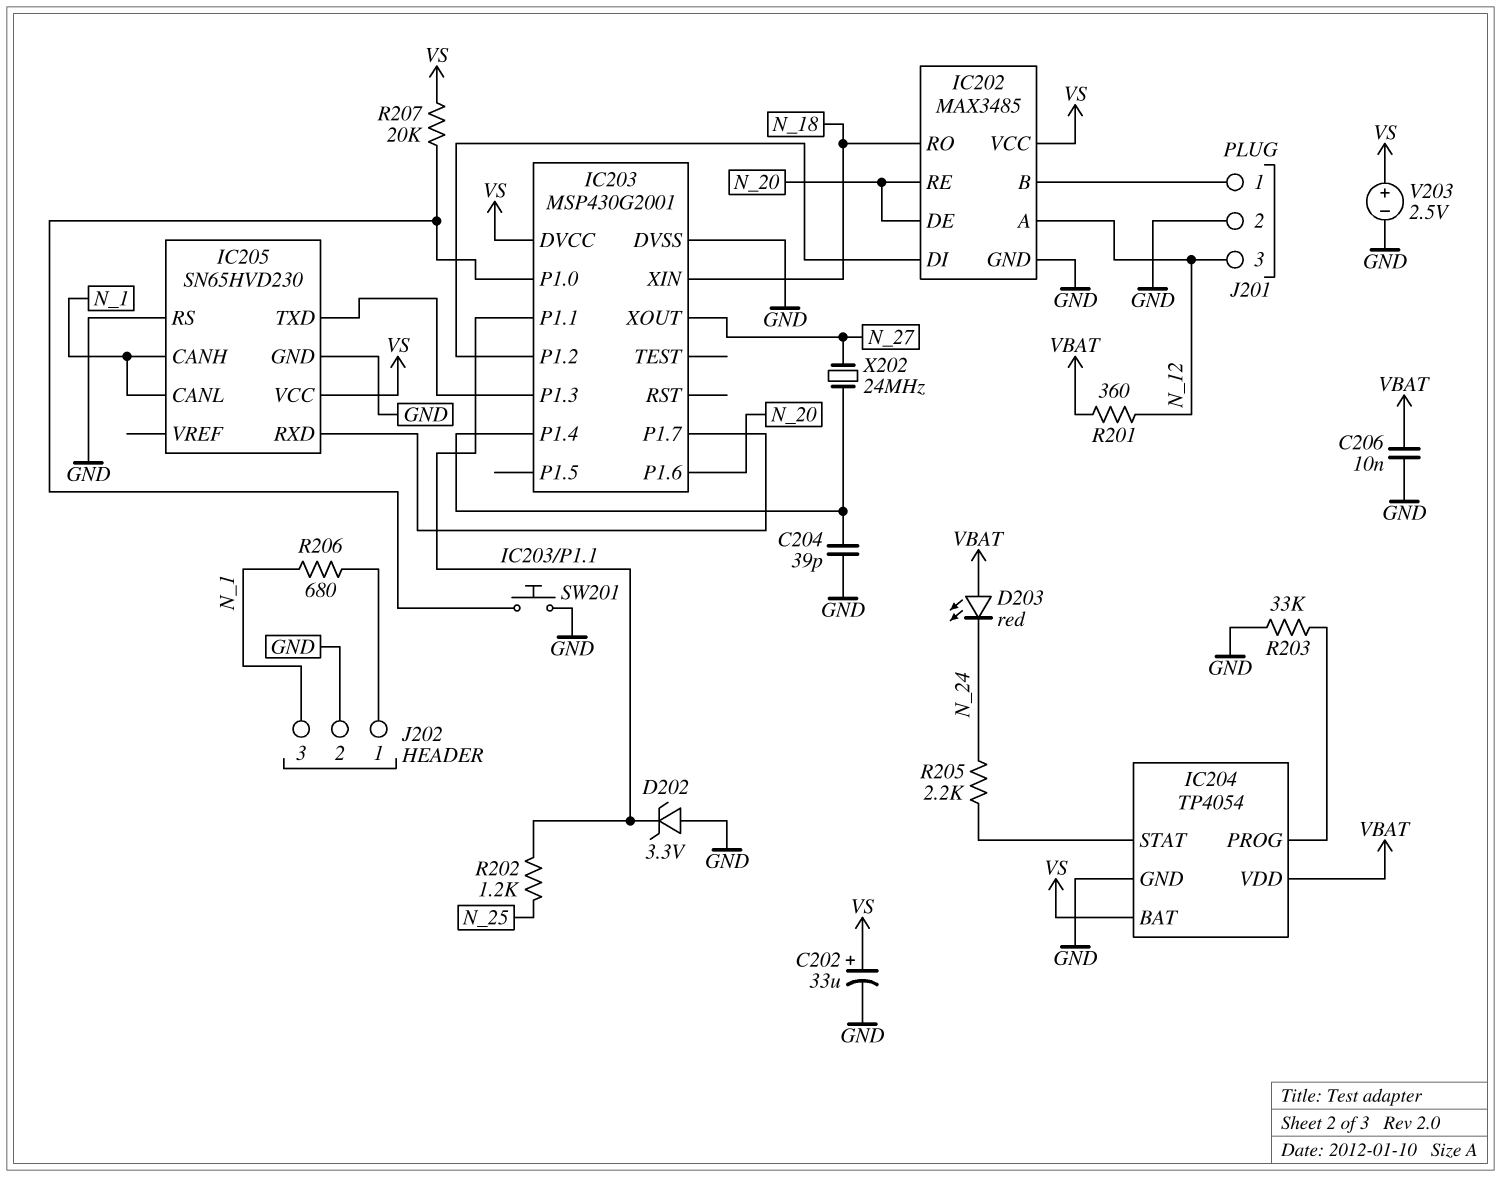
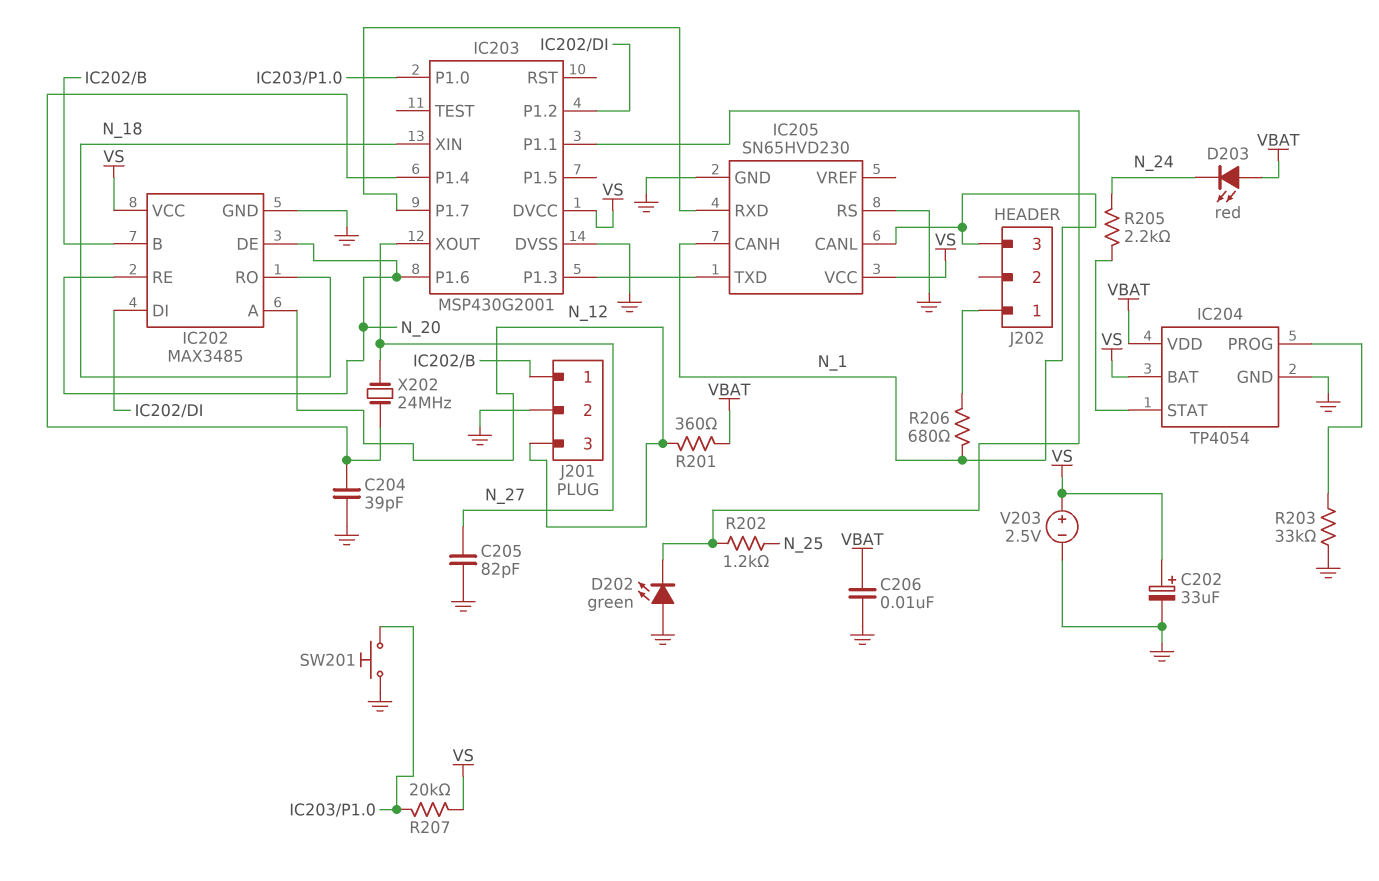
C205: none -> 82pF (GND, N_27)
D202: zener 3.3V (A GND, K IC203/P1.1) -> LED green (A GND, K IC203/P1.1)
J202 pin 2: GND -> none

